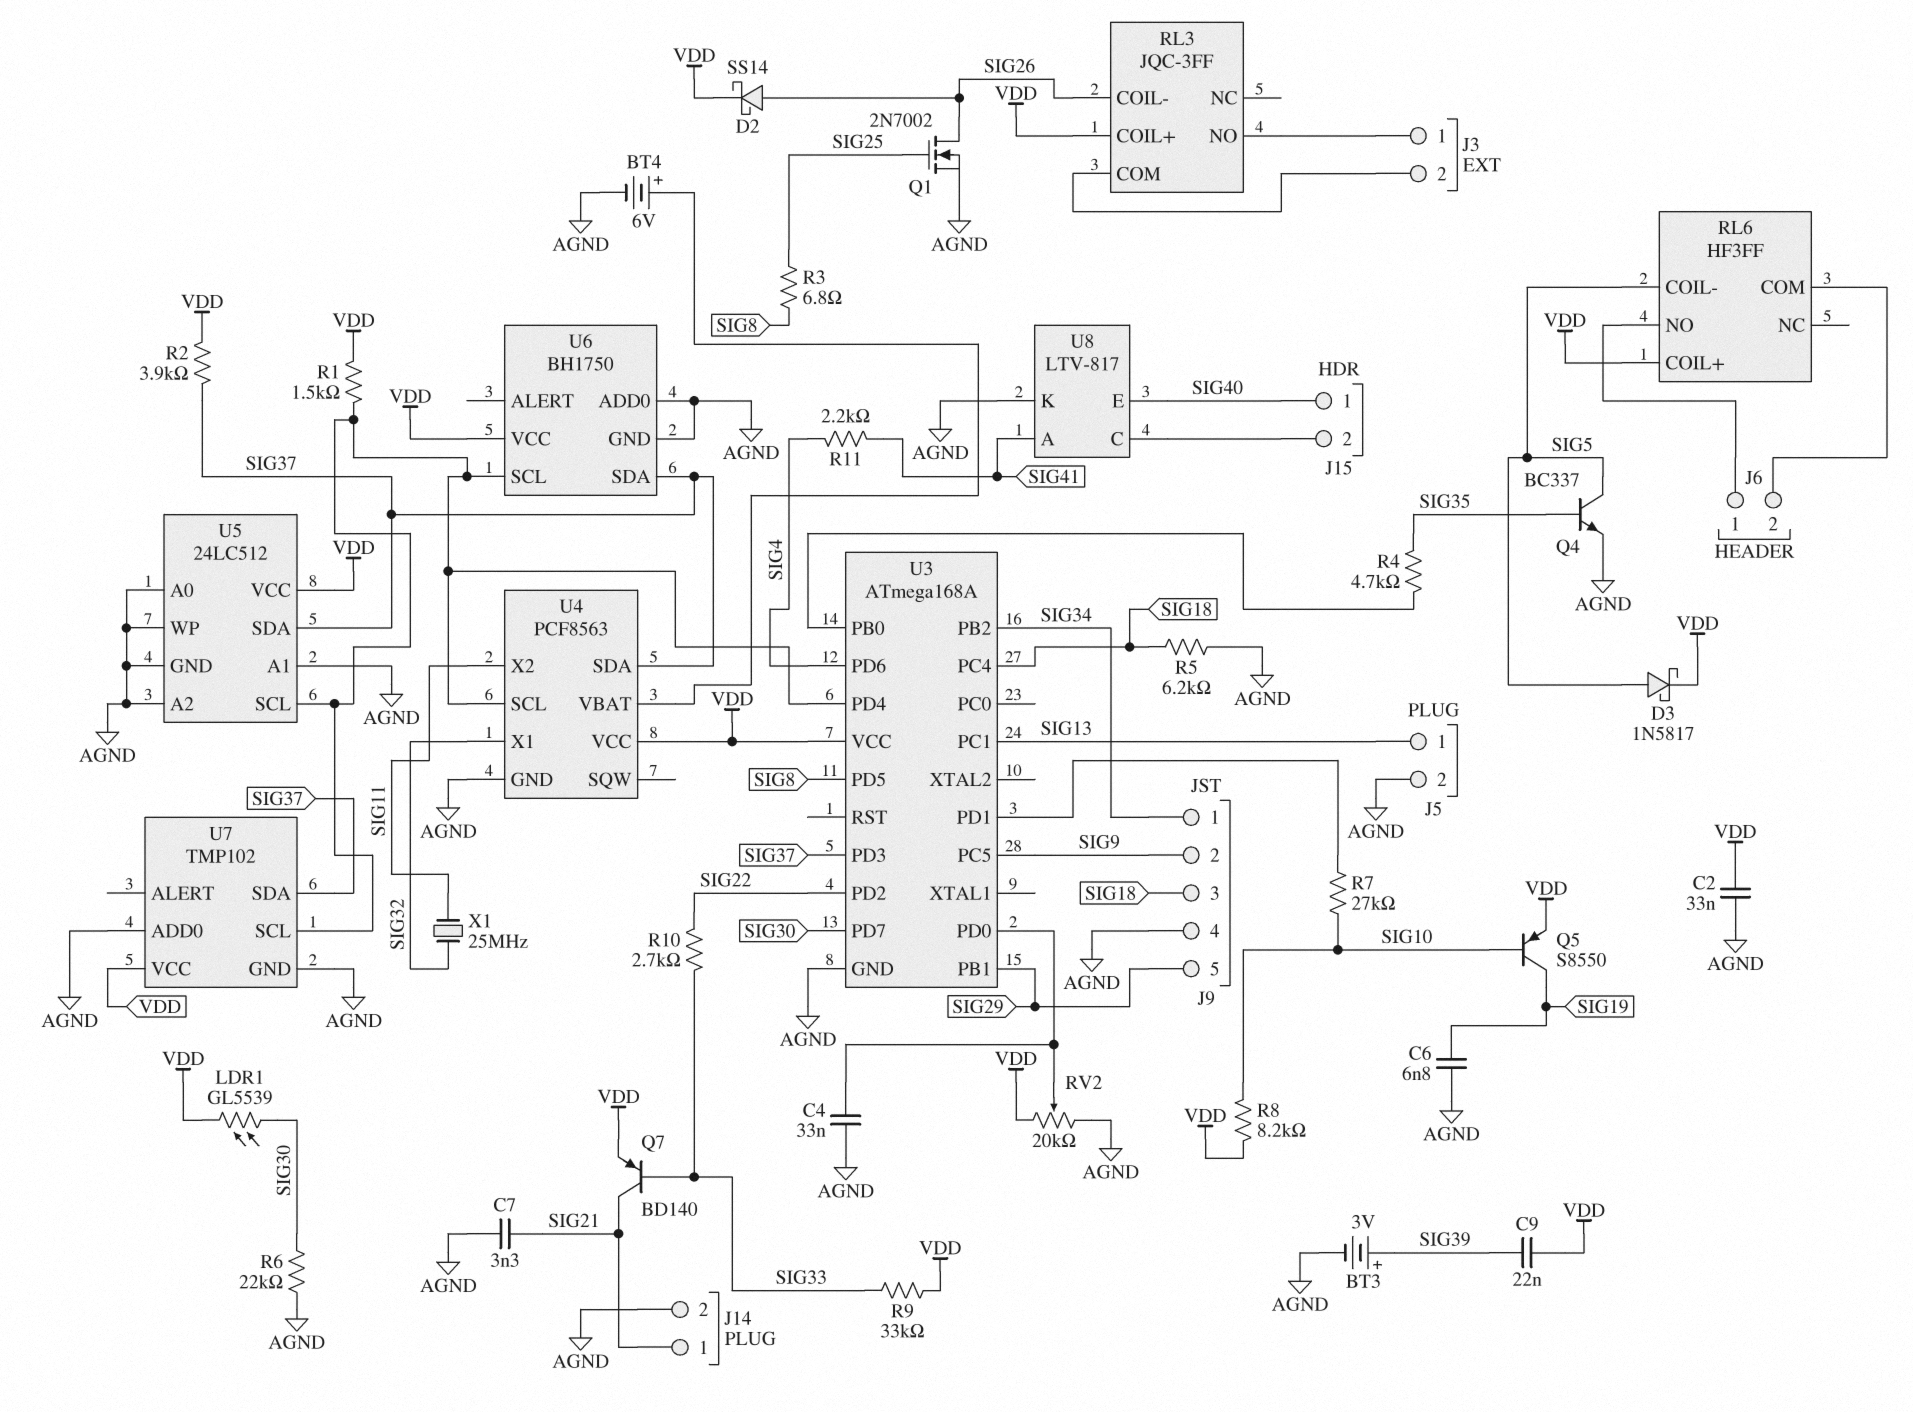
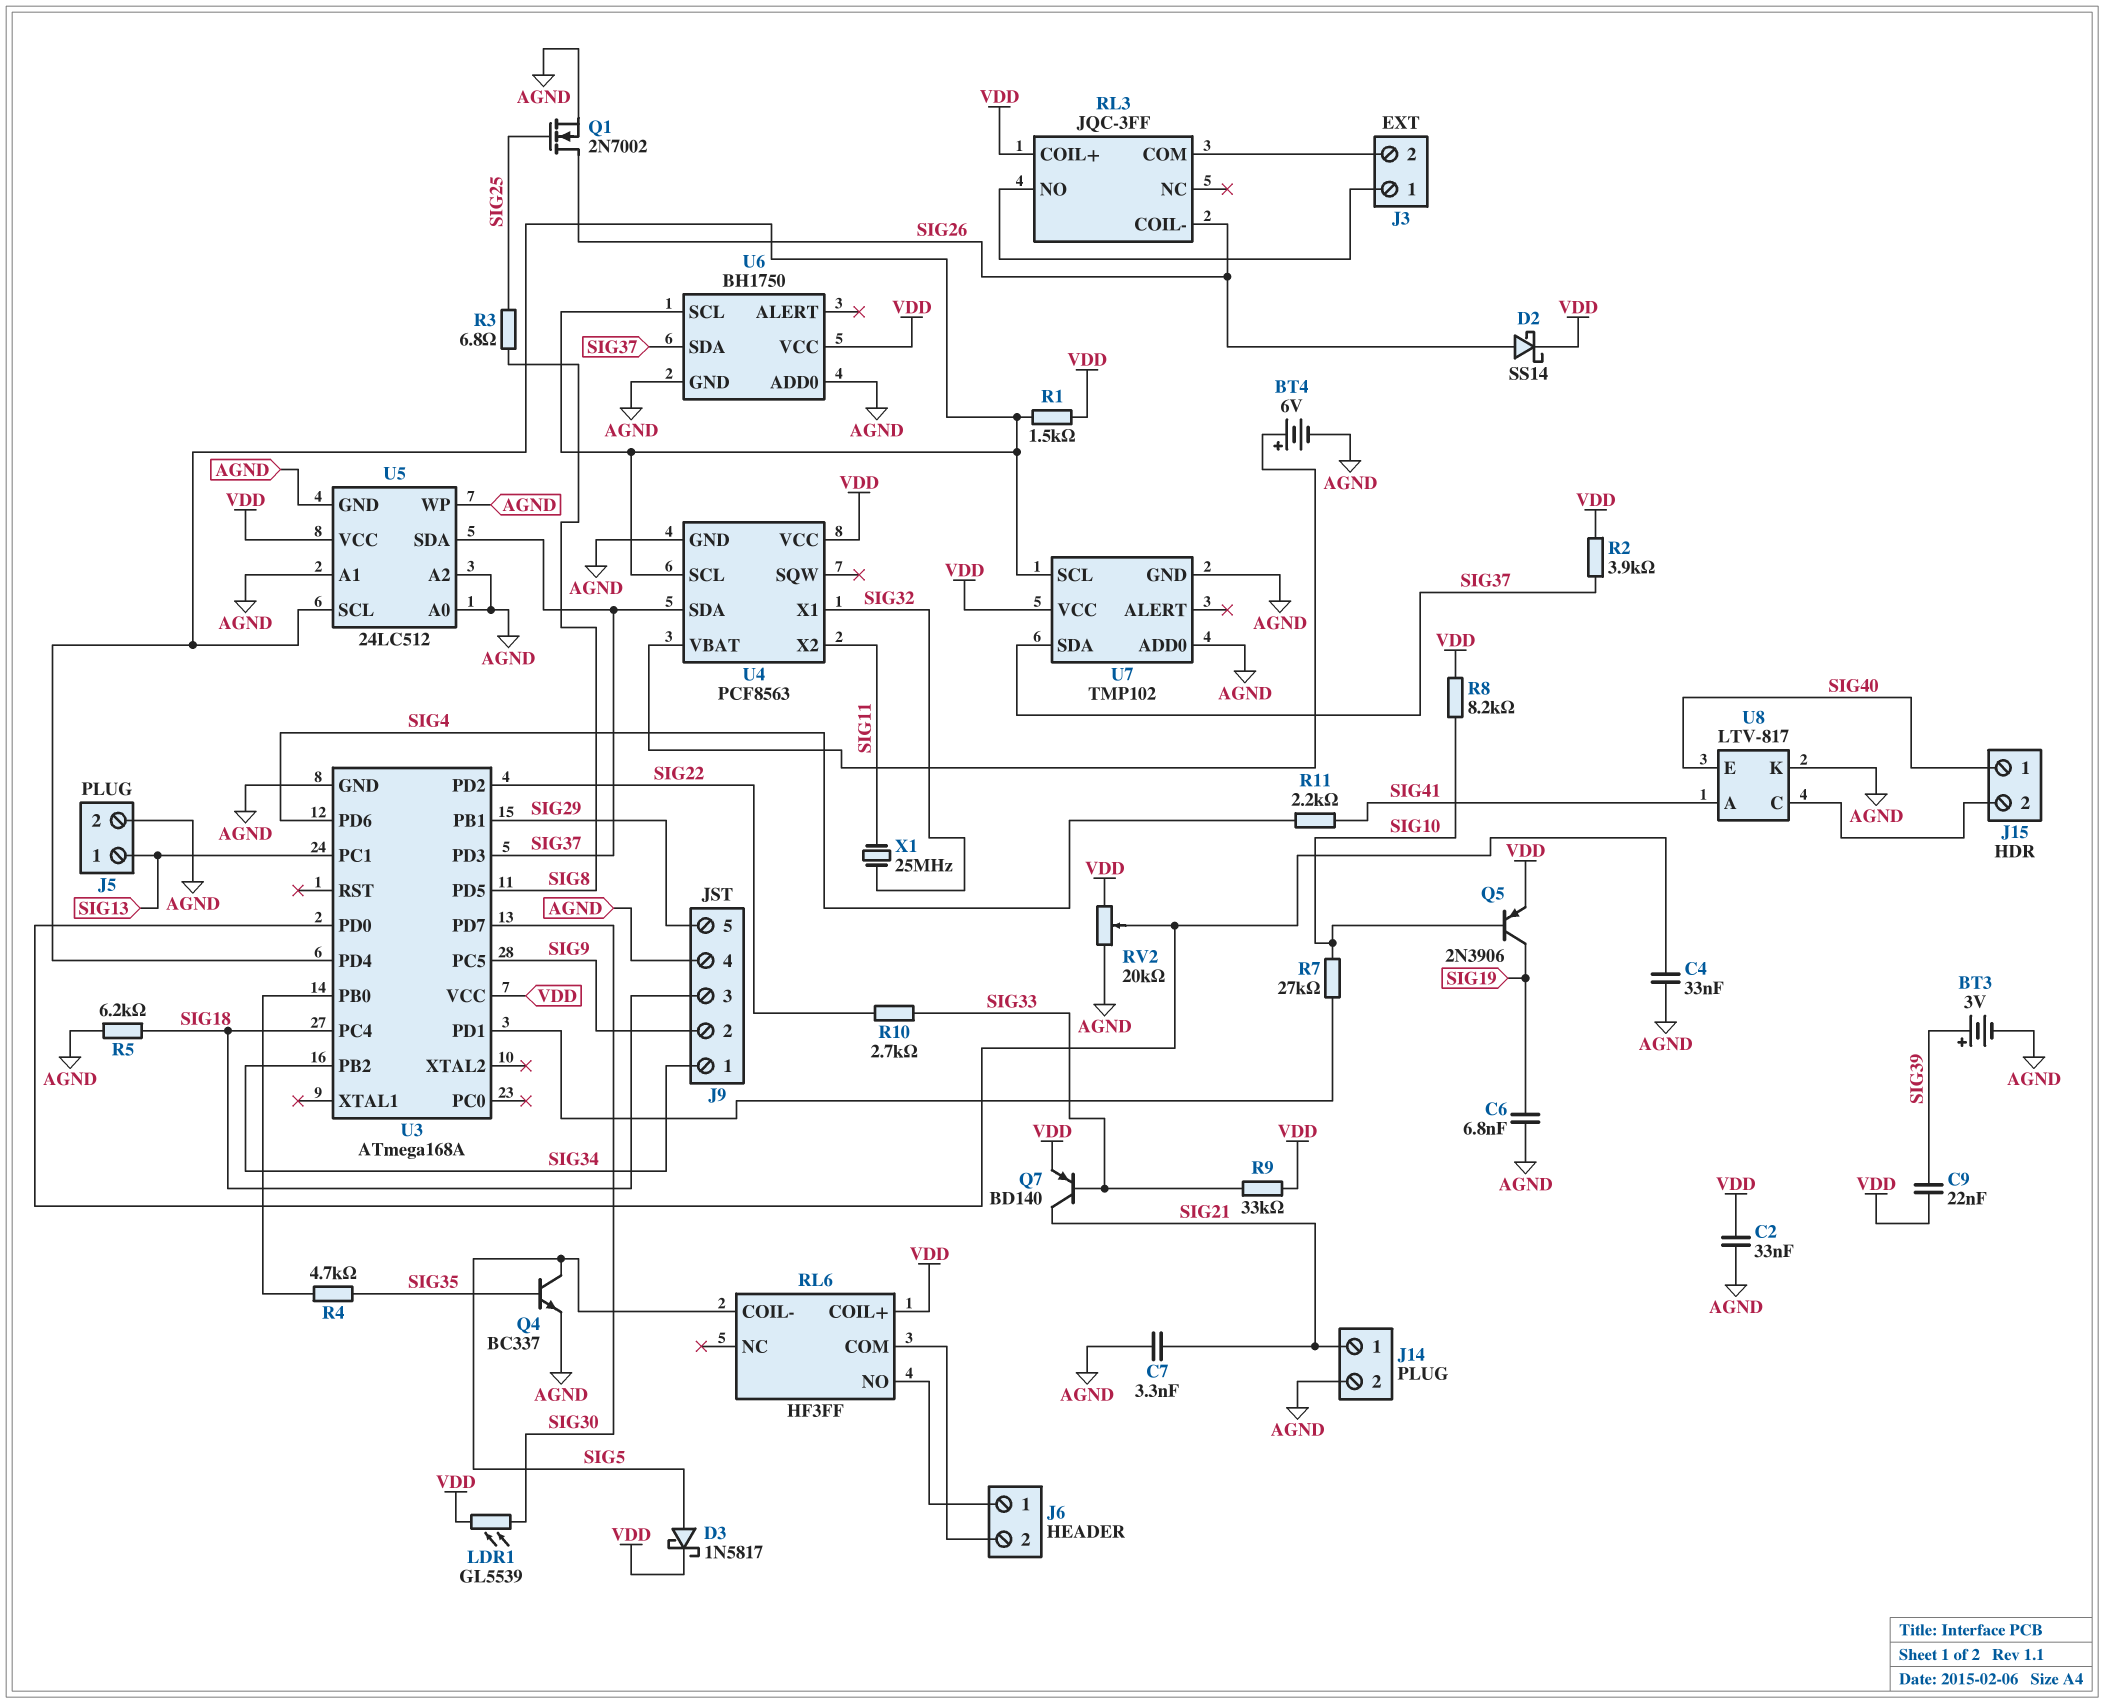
Q5: PNP S8550 (B SIG10, C SIG19, E VDD) -> PNP 2N3906 (B SIG10, C SIG19, E VDD)
R6: 22k (AGND, SIG30) -> none

